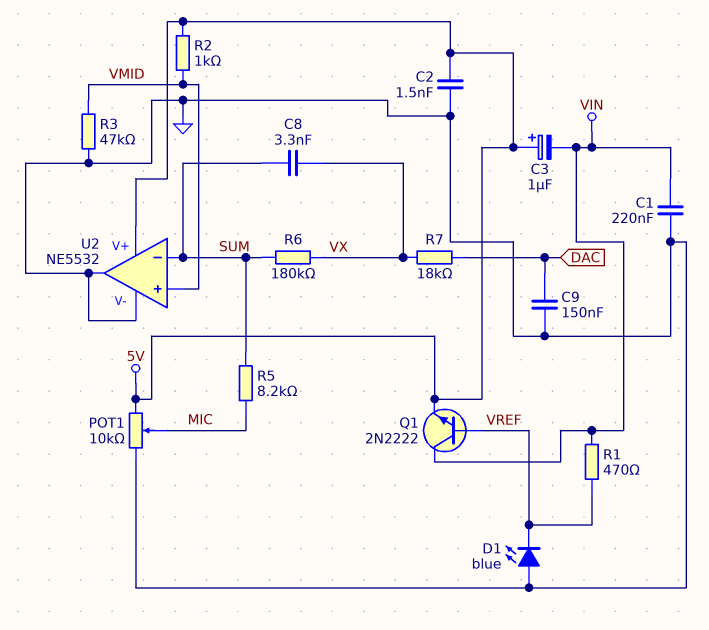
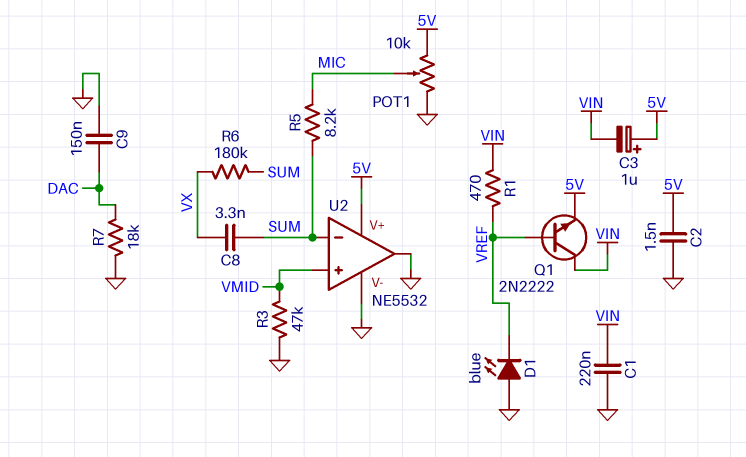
R2: 1k (5V, VMID) -> none
R7: 18k (DAC, VX) -> 18k (DAC, GND)

